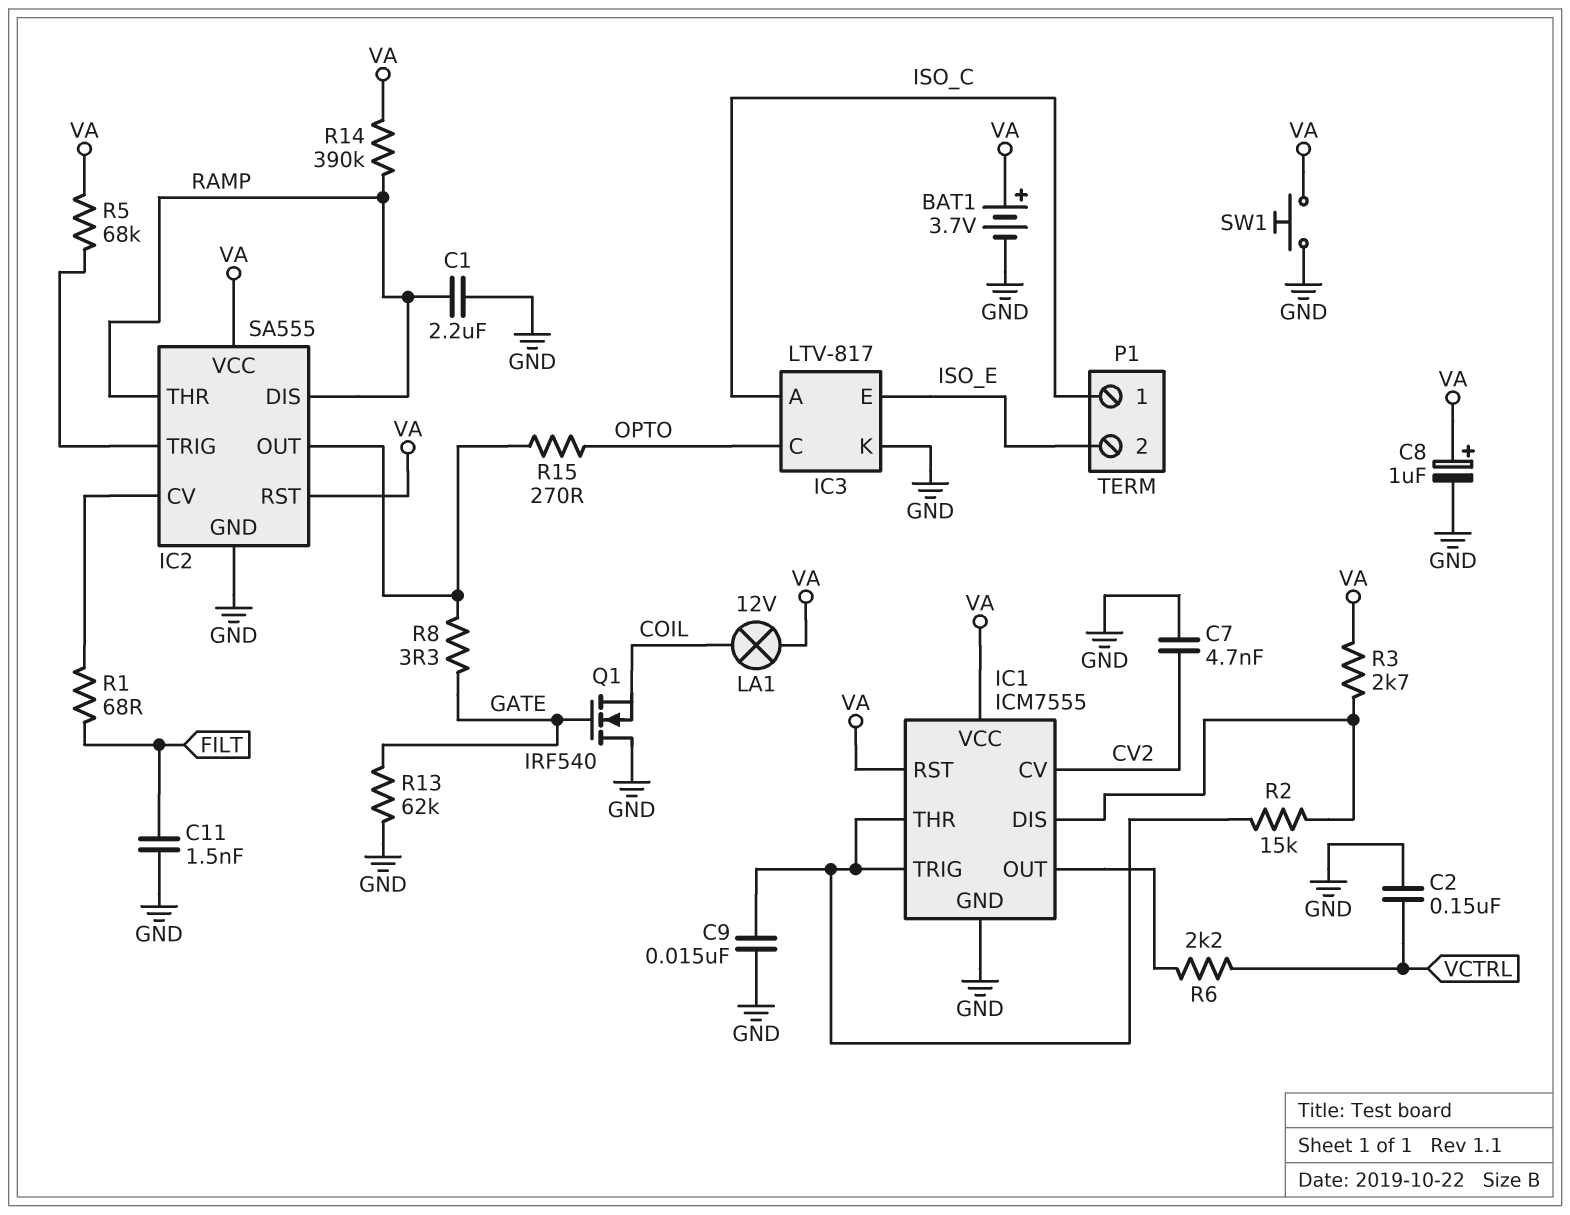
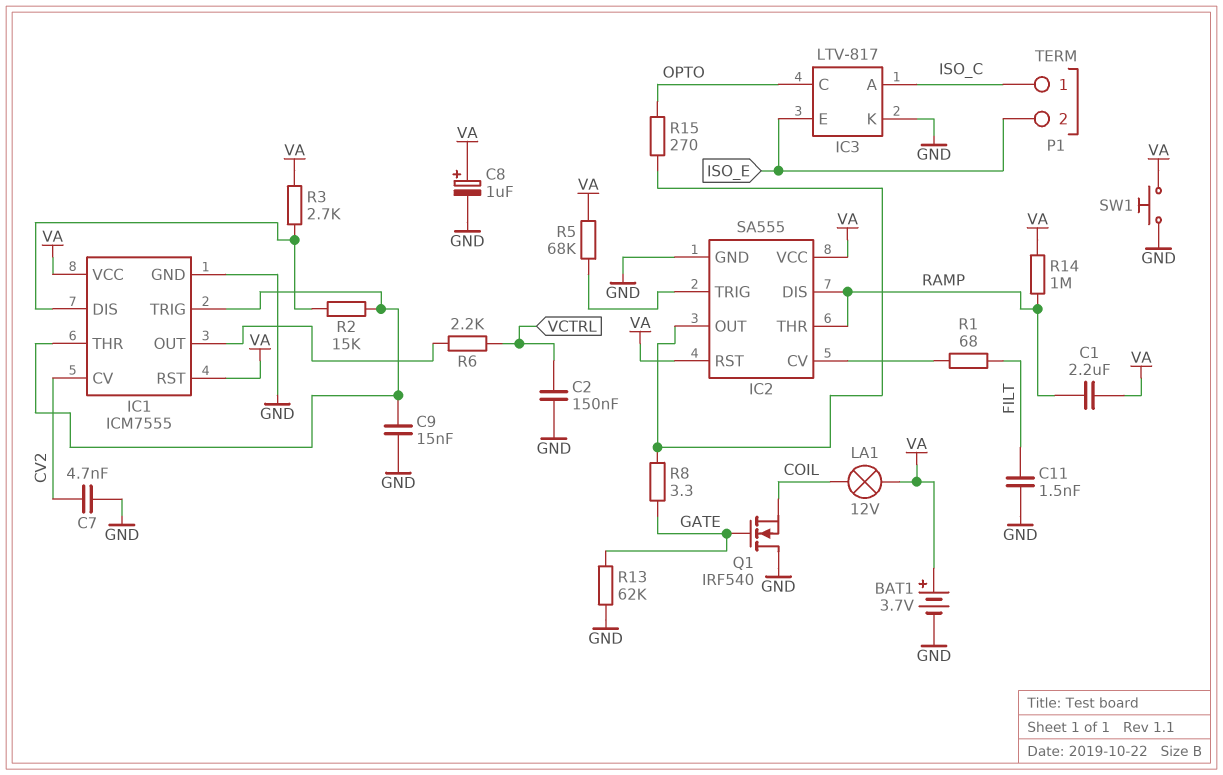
C1: 2.2uF (GND, RAMP) -> 2.2uF (RAMP, VA)
R14: 390k (RAMP, VA) -> 1M (RAMP, VA)

